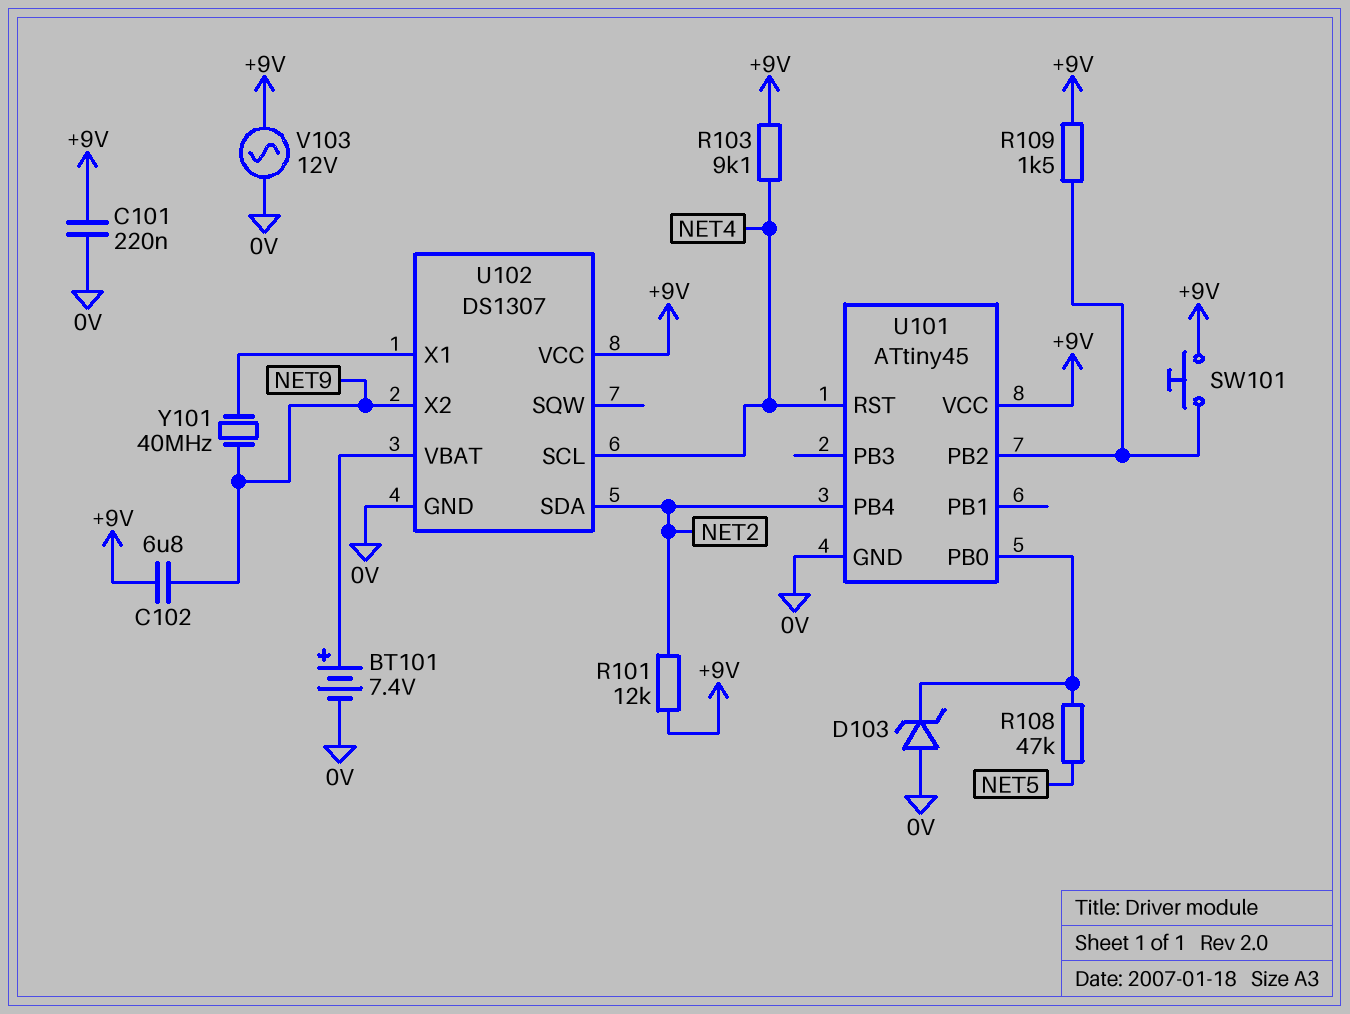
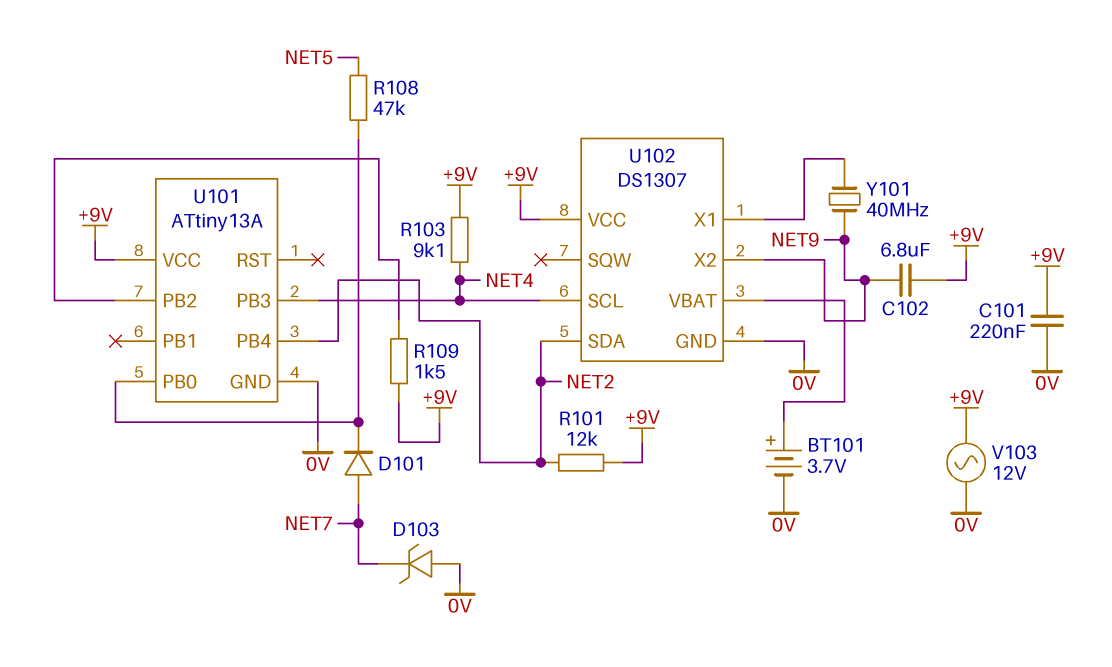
BT101: 7.4V (plus U102/VBAT, minus 0V) -> 3.7V (plus U102/VBAT, minus 0V)
D101: none -> diode (A NET7, K U101/PB0)
D103: zener (A 0V, K U101/PB0) -> zener (A 0V, K NET7)
SW101: button (+9V, U101/PB2) -> none
U101: ATtiny45 -> ATtiny13A
U101 pin PB3: none -> NET4
U101 pin RST: NET4 -> none

